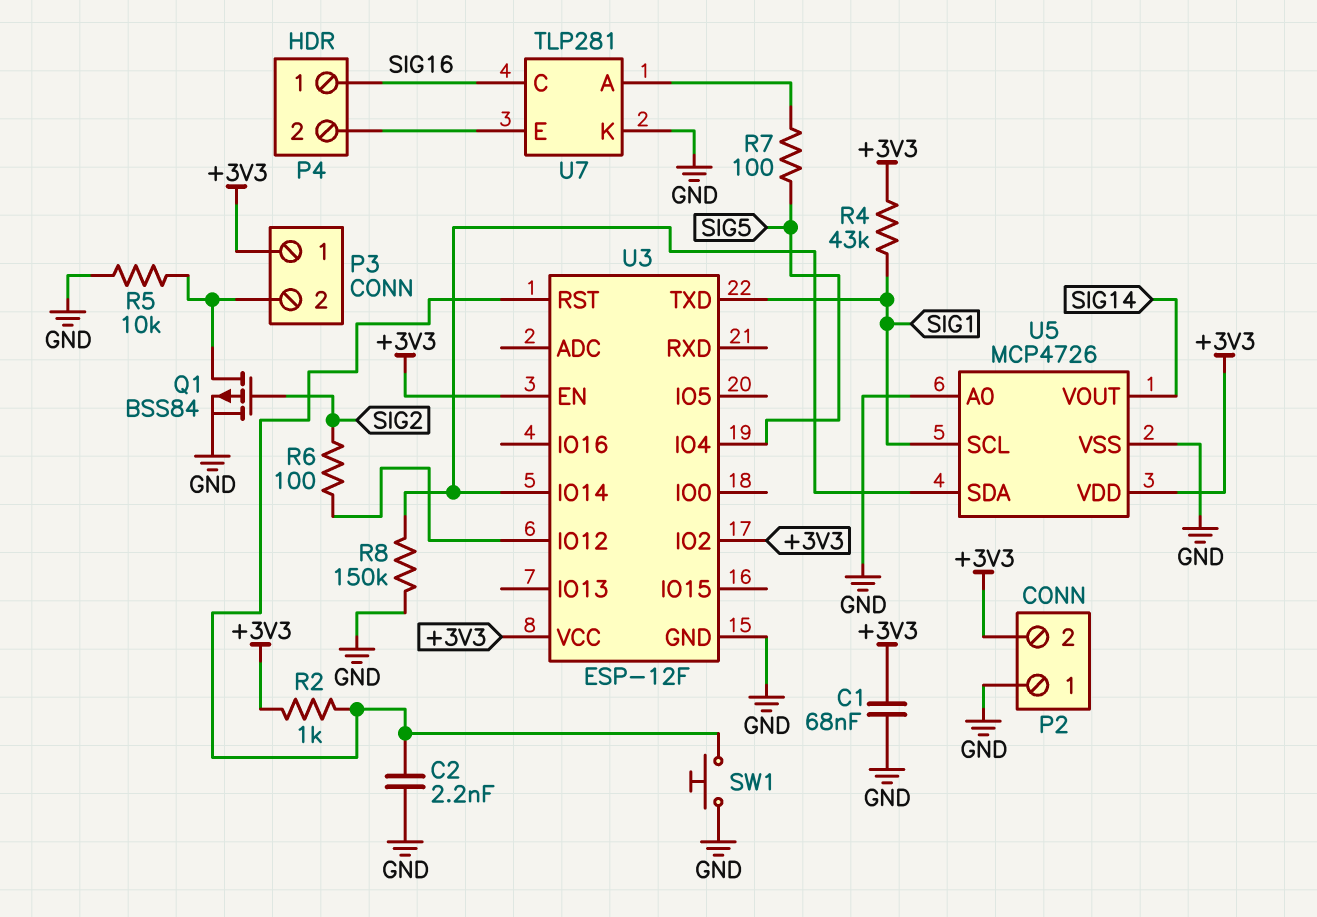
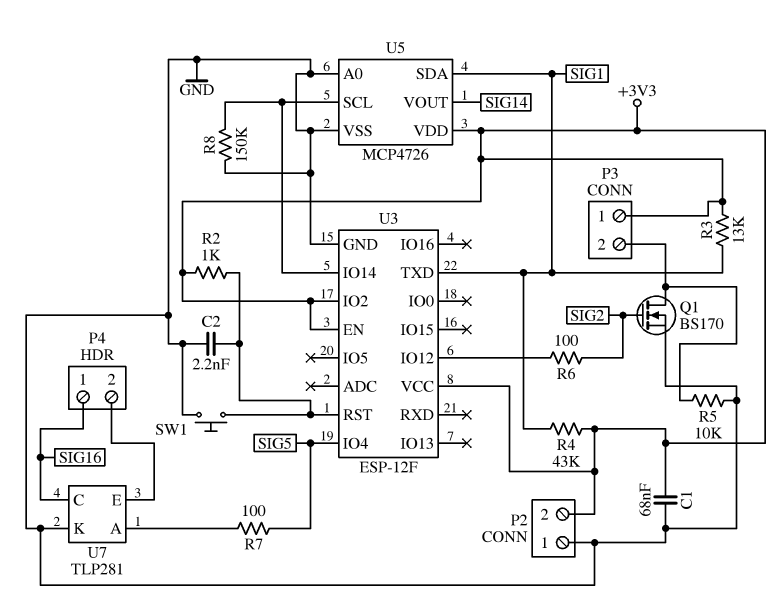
Q1: PMOS BSS84 (G SIG2, D P3/2, S GND) -> NMOS BS170 (G SIG2, D P3/2, S GND)
R3: none -> 13k (+3V3, SIG1)
U5 pin SCL: SIG1 -> U3/IO14
U5 pin SDA: U3/IO14 -> SIG1

